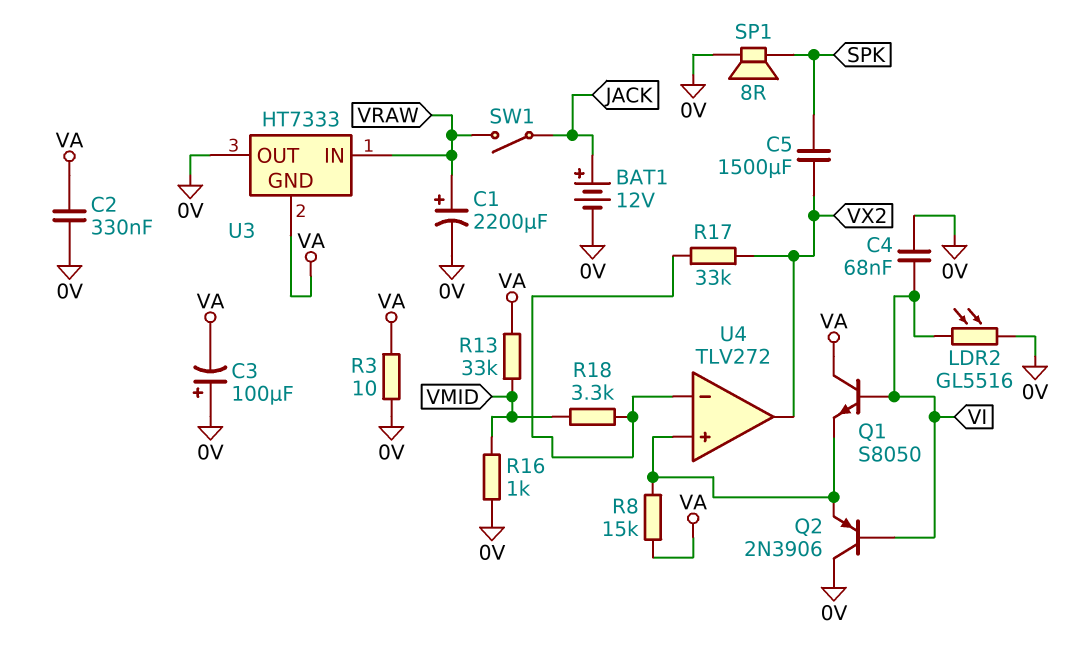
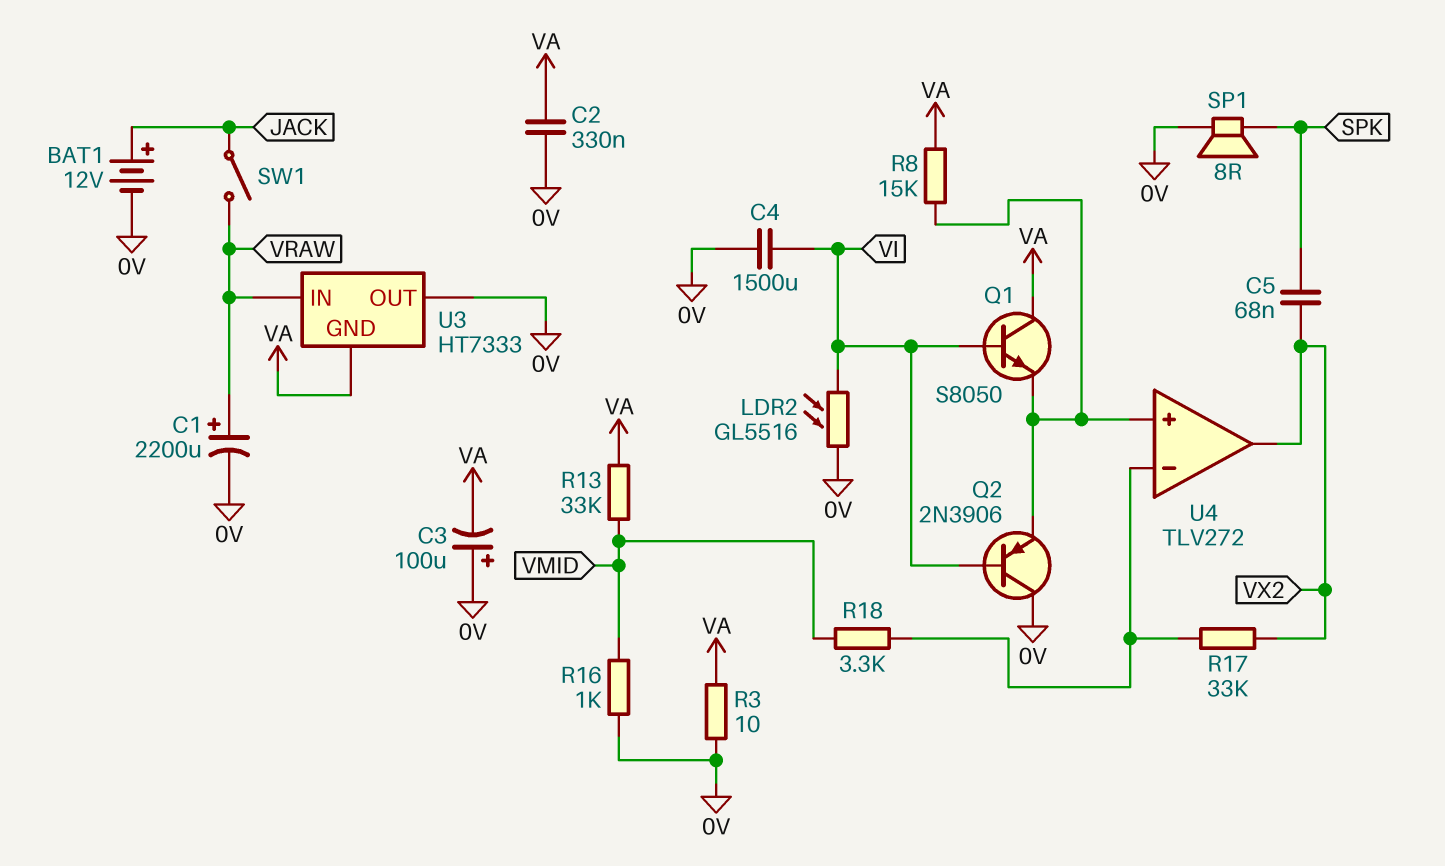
C4: 68nF (0V, VI) -> 1500uF (0V, VI)
C5: 1500uF (SPK, VX2) -> 68nF (SPK, VX2)

